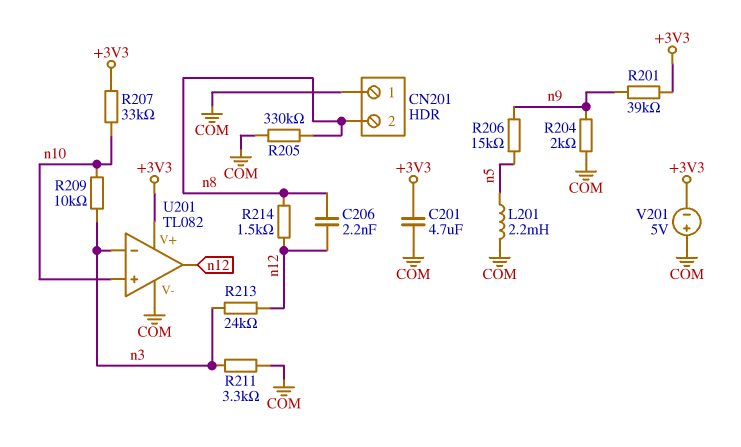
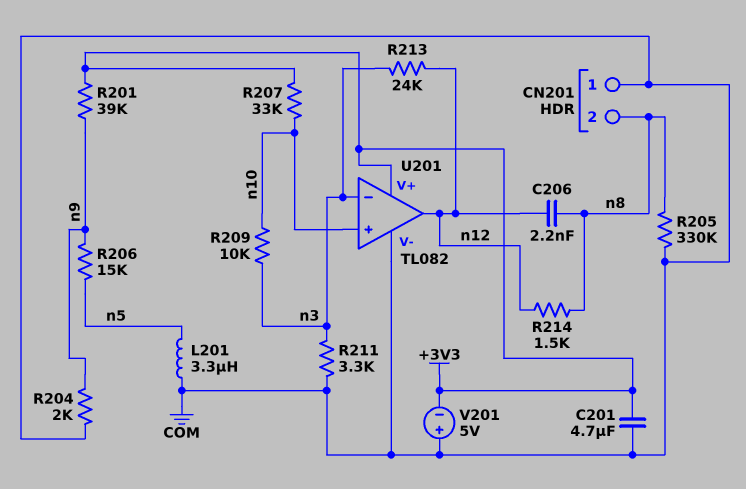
L201: 2.2mH (COM, n5) -> 3.3uH (COM, n5)

